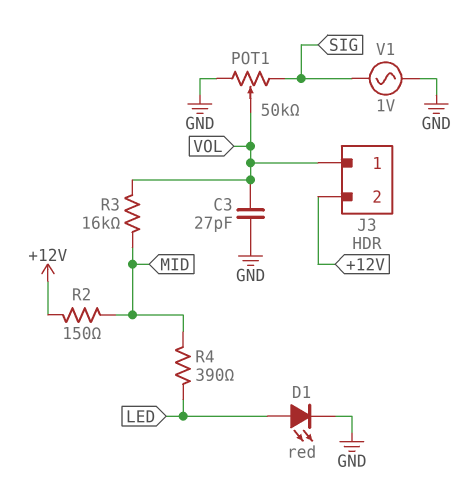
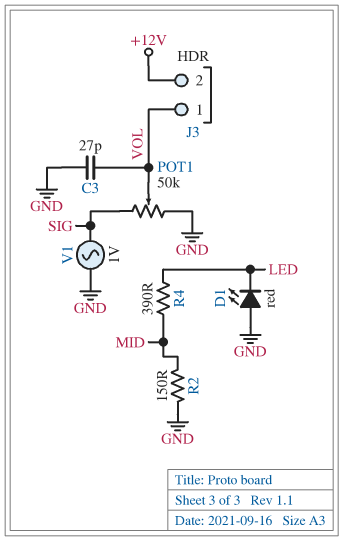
D1: LED red (A LED, K GND) -> LED red (A GND, K LED)
R2: 150 (+12V, MID) -> 150 (GND, MID)
R3: 16k (MID, VOL) -> none

